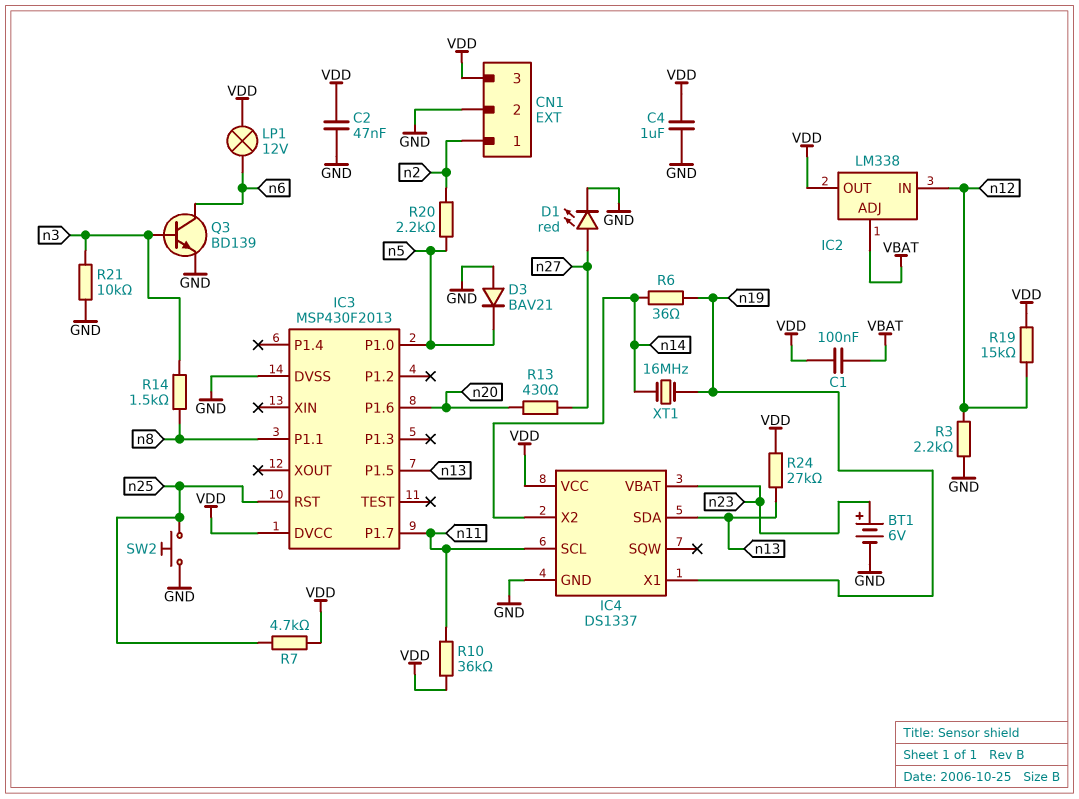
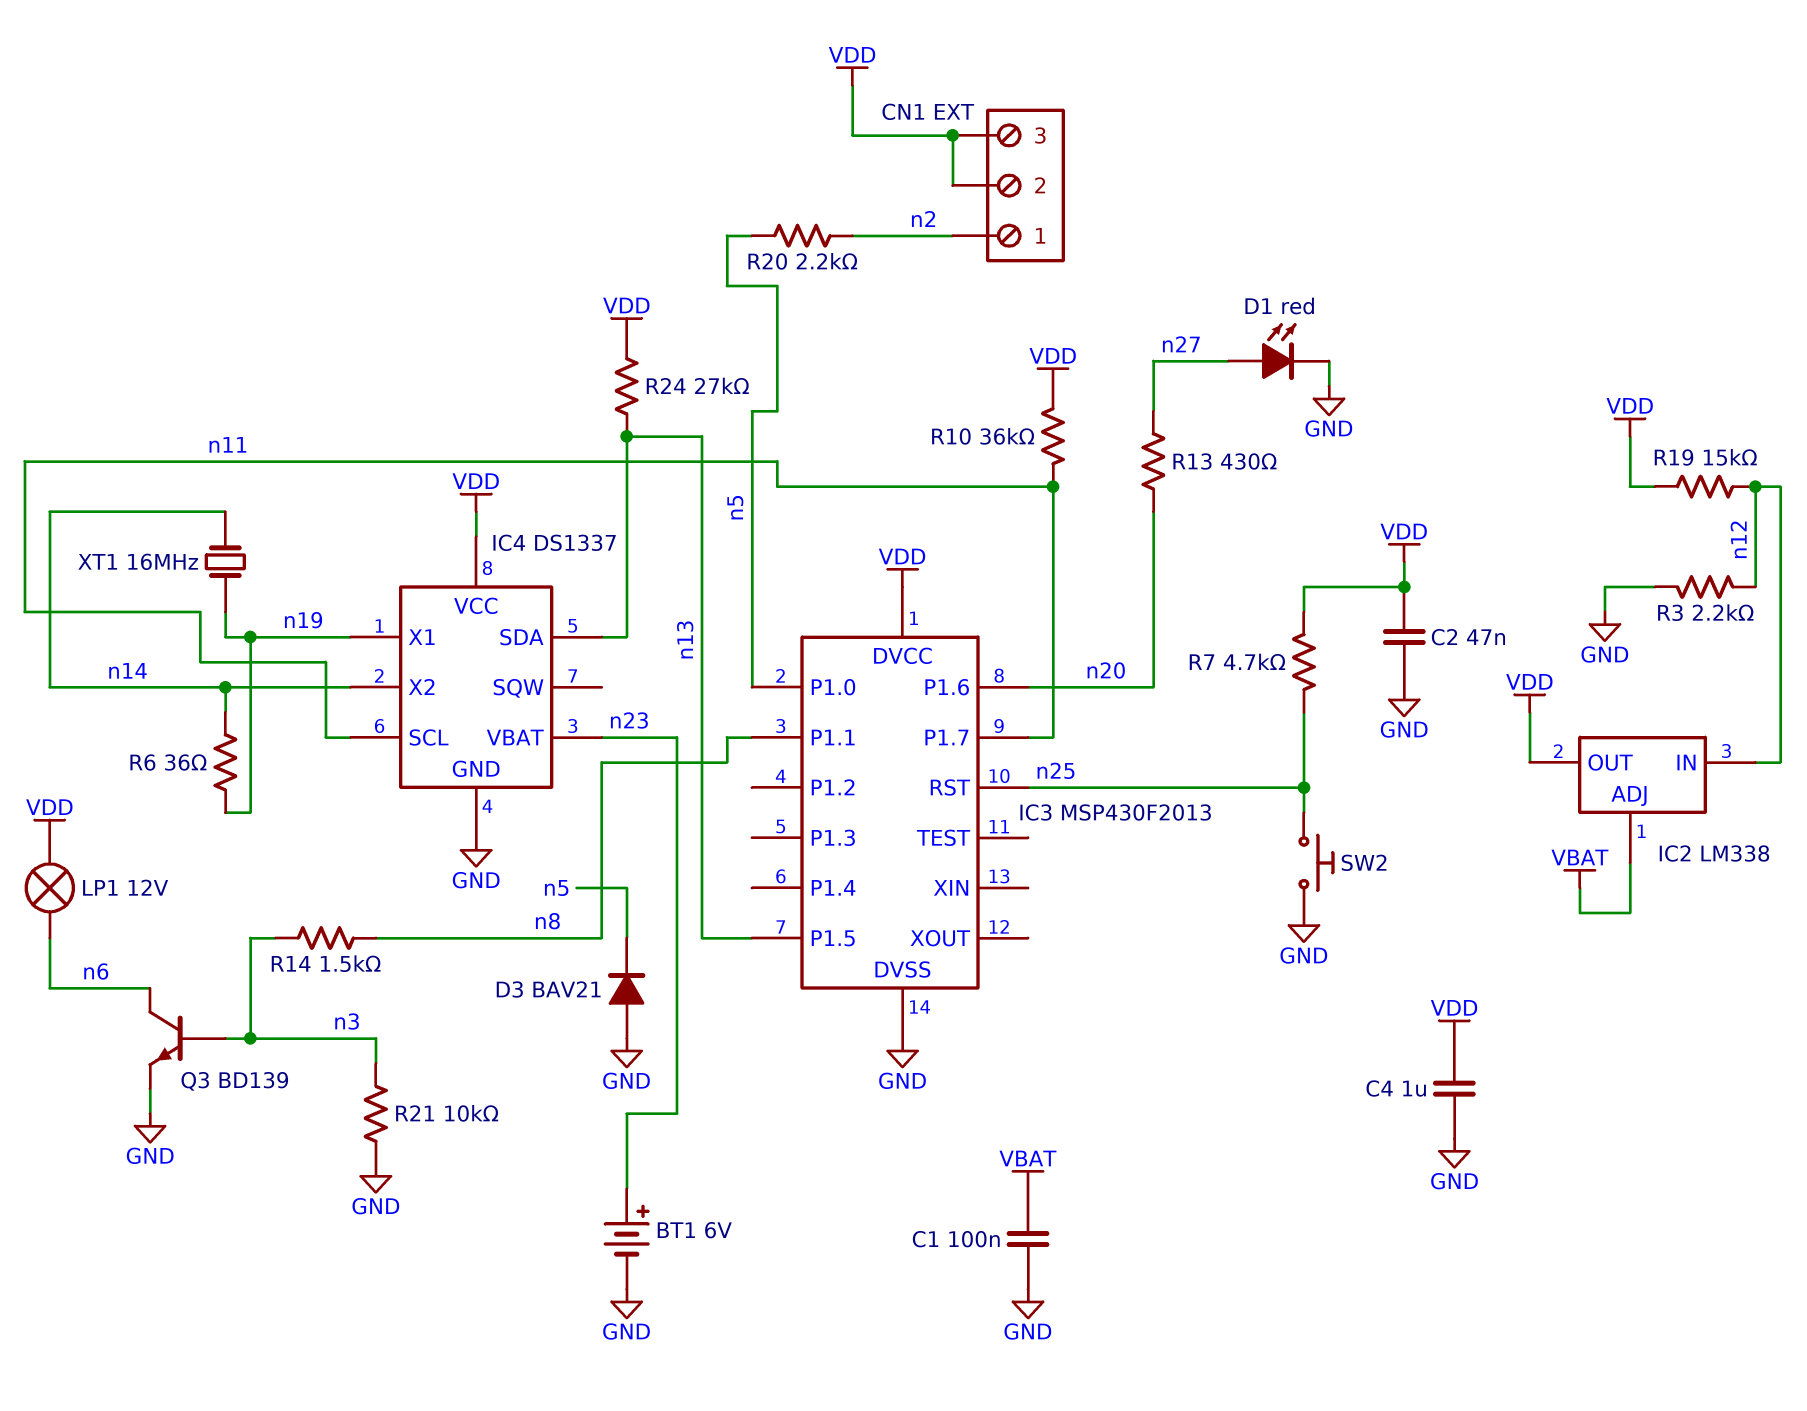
C1: 100nF (VBAT, VDD) -> 100nF (GND, VBAT)
CN1 pin 2: GND -> VDD

